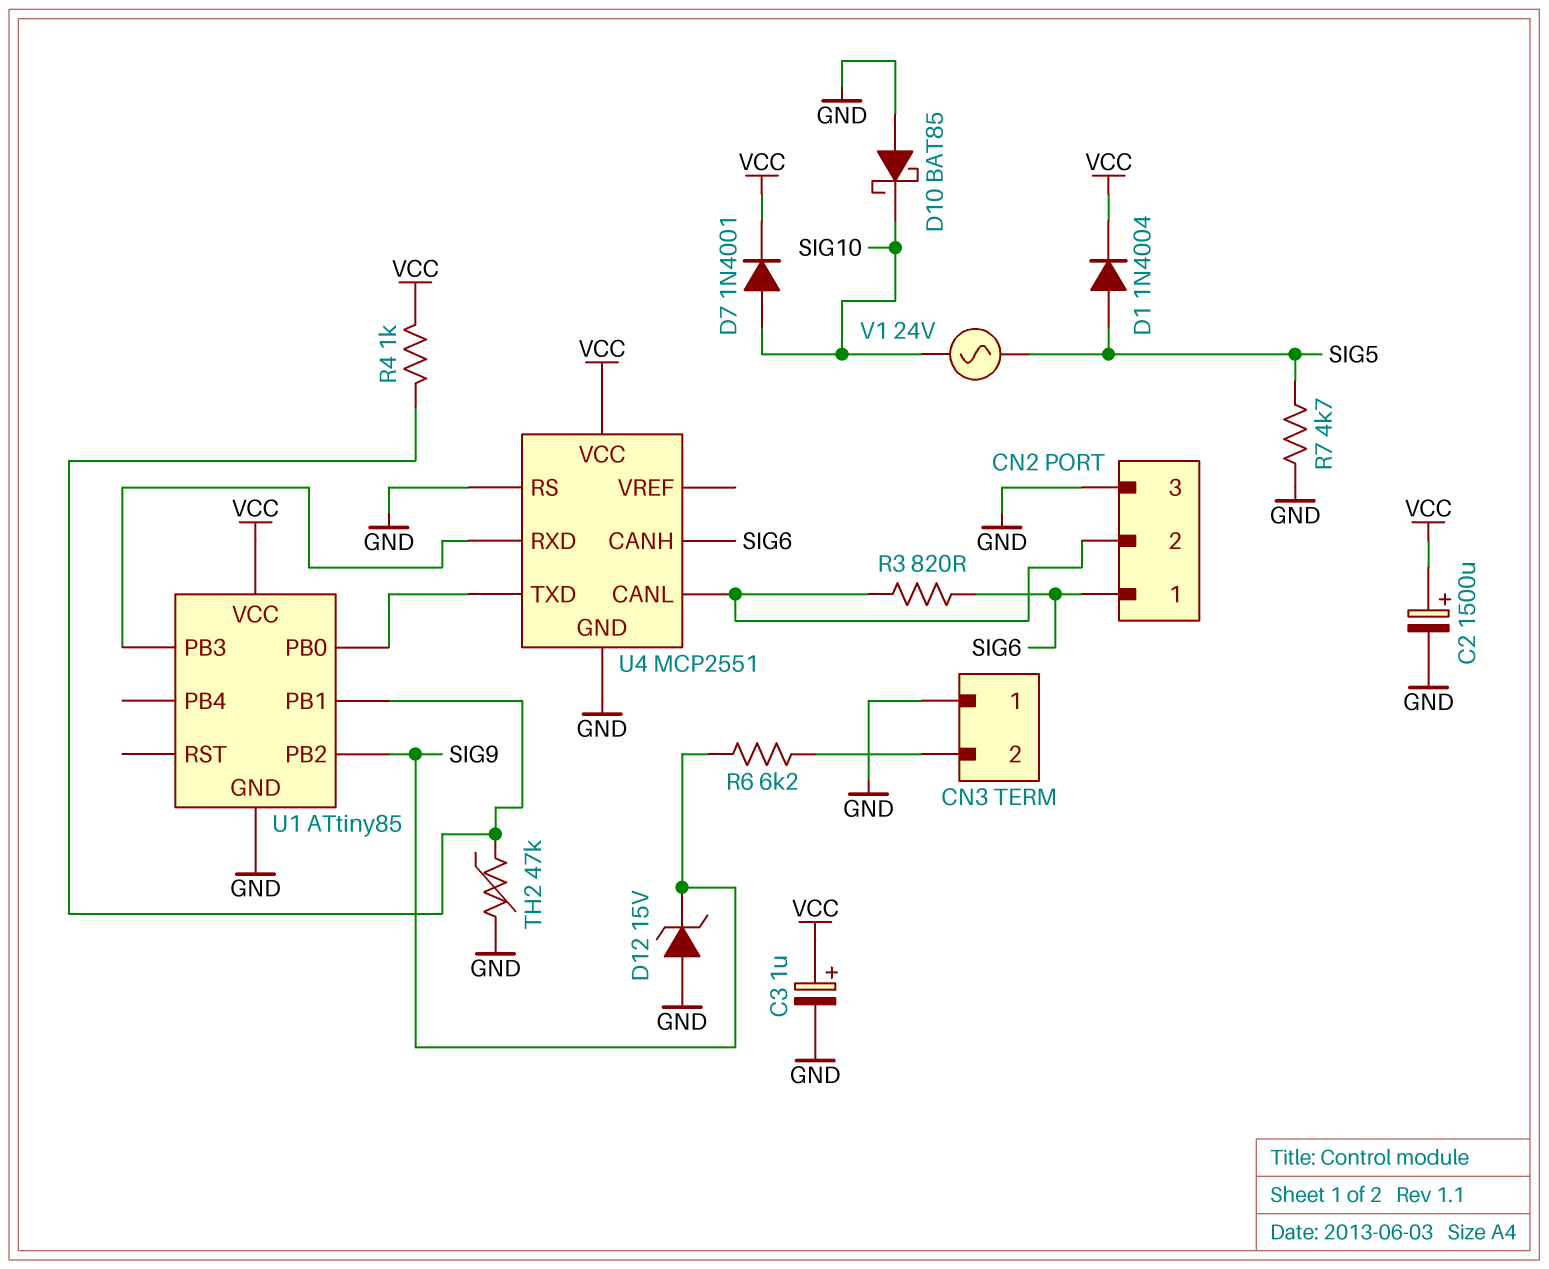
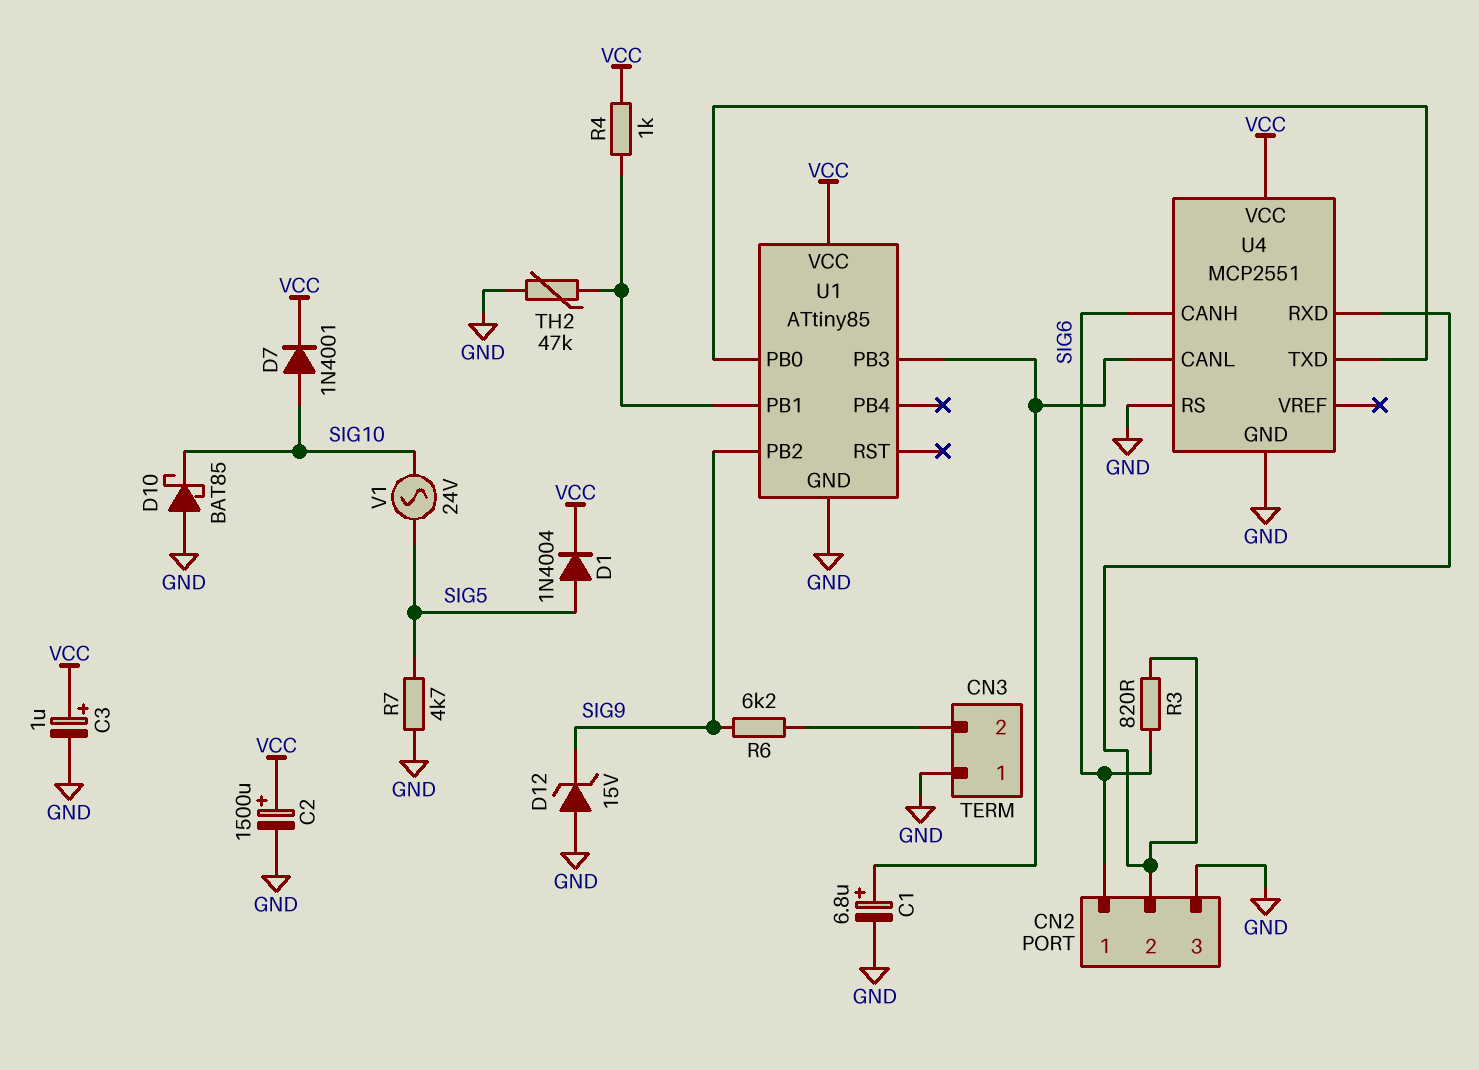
C1: none -> 6.8uF (plus U1/PB3, minus GND)
U4 pin CANL: CN2/2 -> U1/PB3
U4 pin RXD: U1/PB3 -> CN2/2

